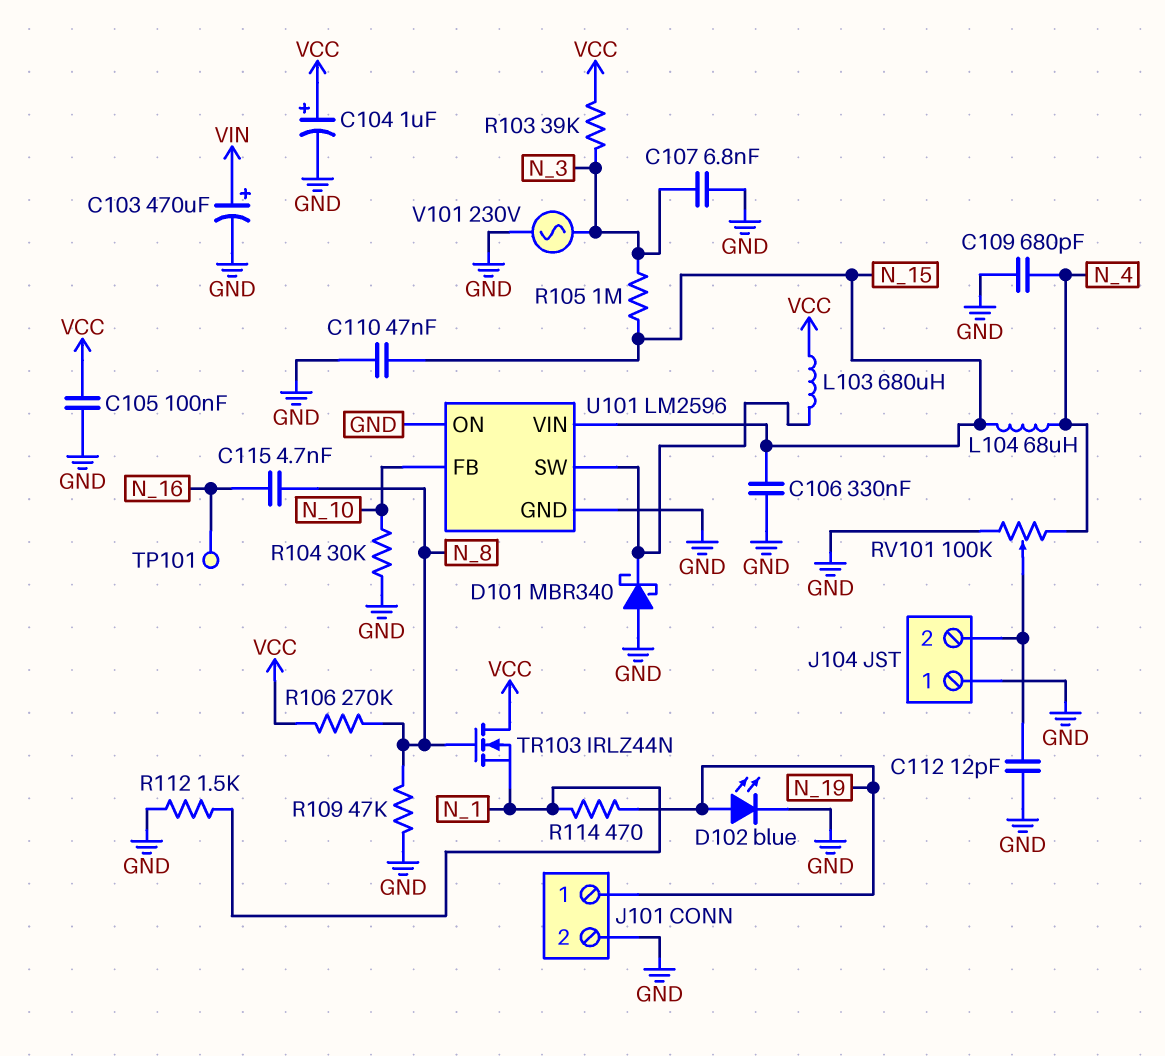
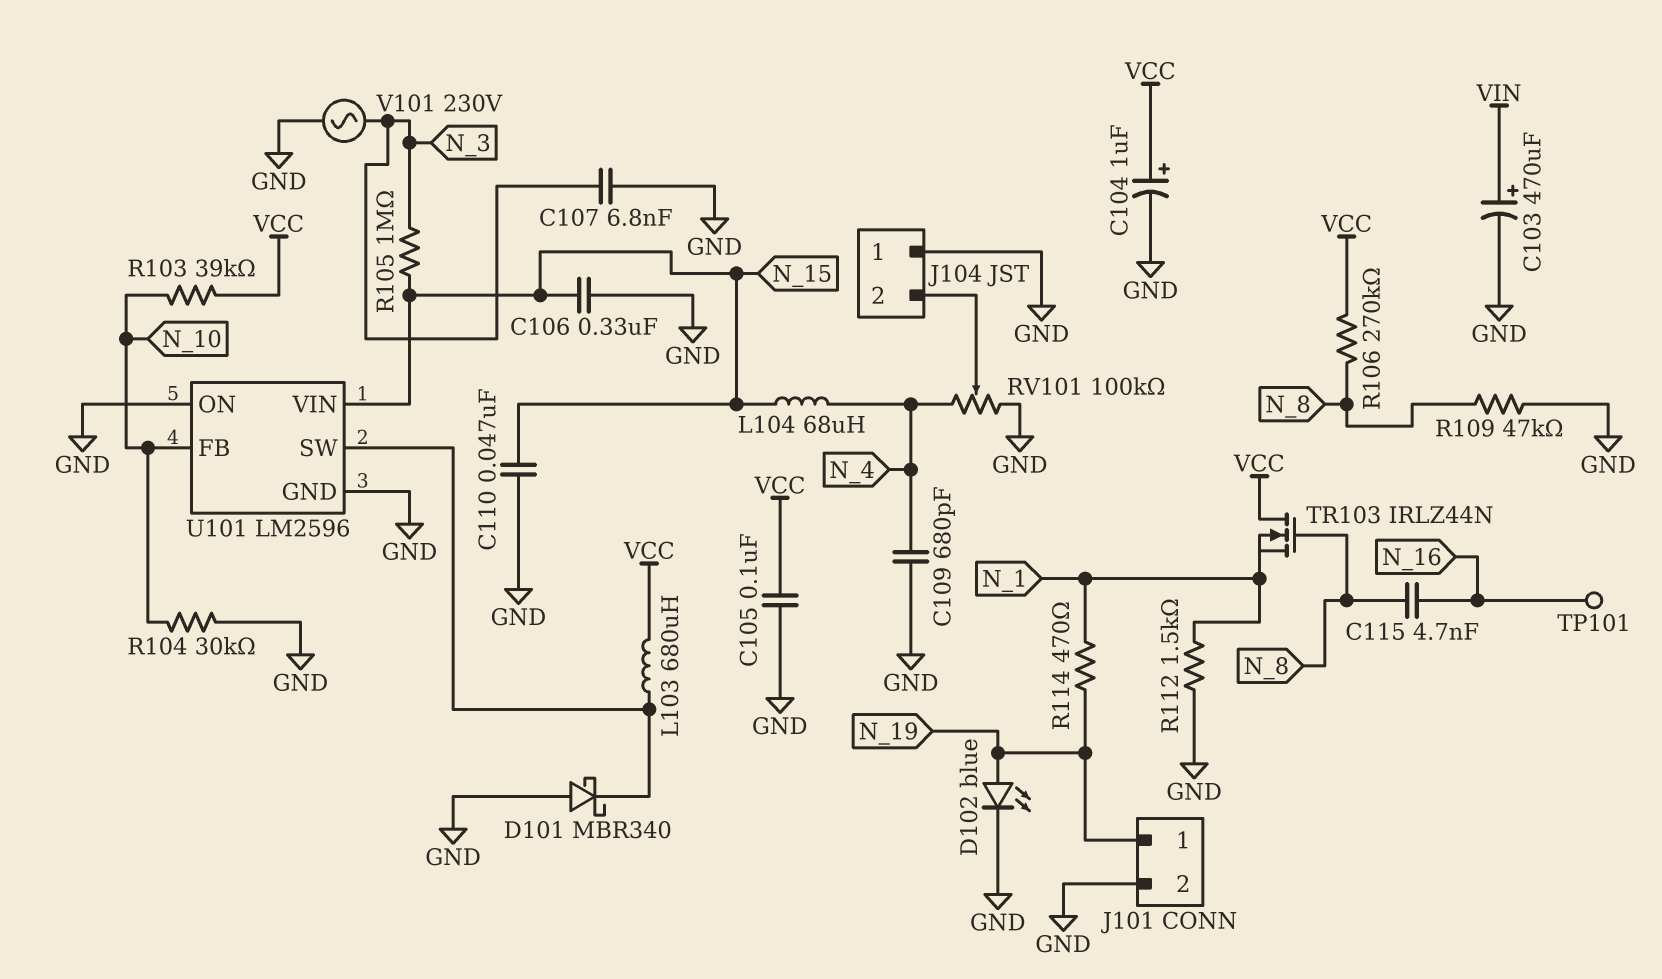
C112: 12pF (GND, J104/2) -> none
R103: 39k (N_3, VCC) -> 39k (N_10, VCC)

